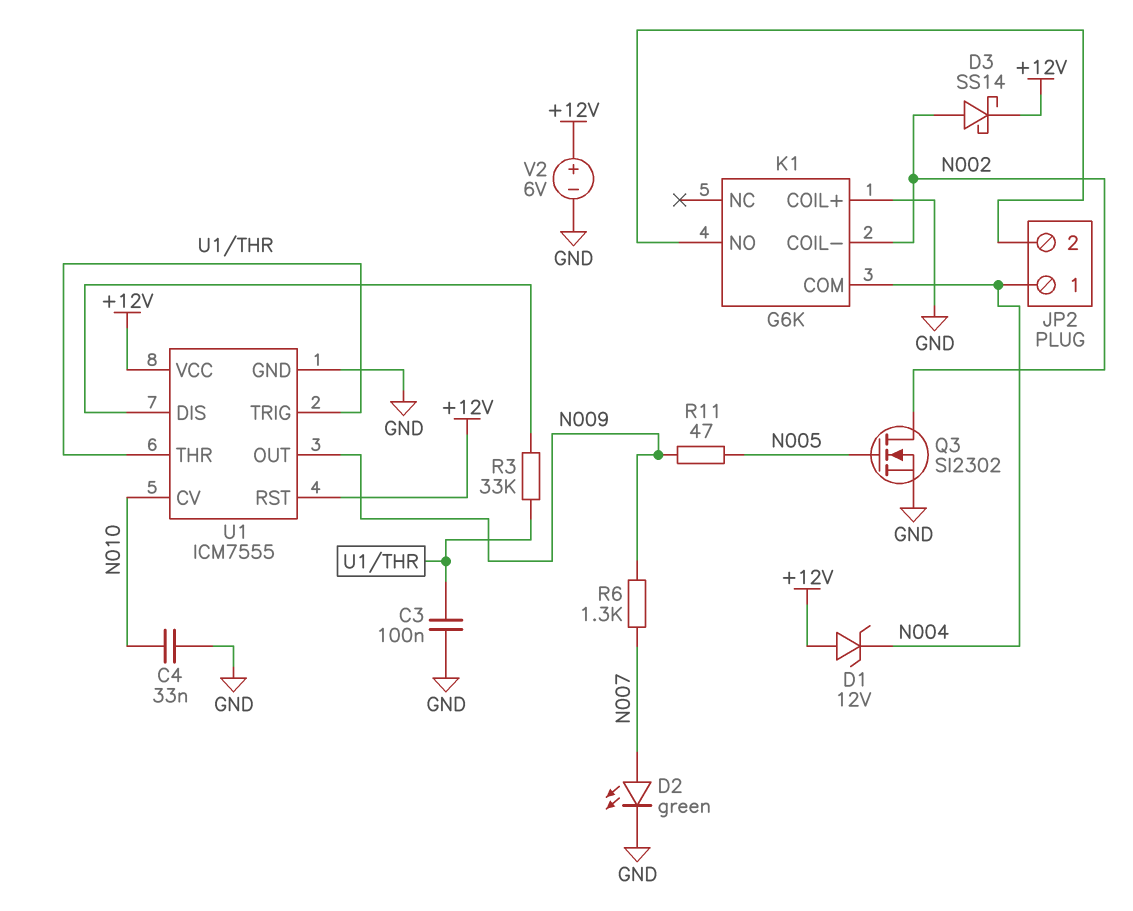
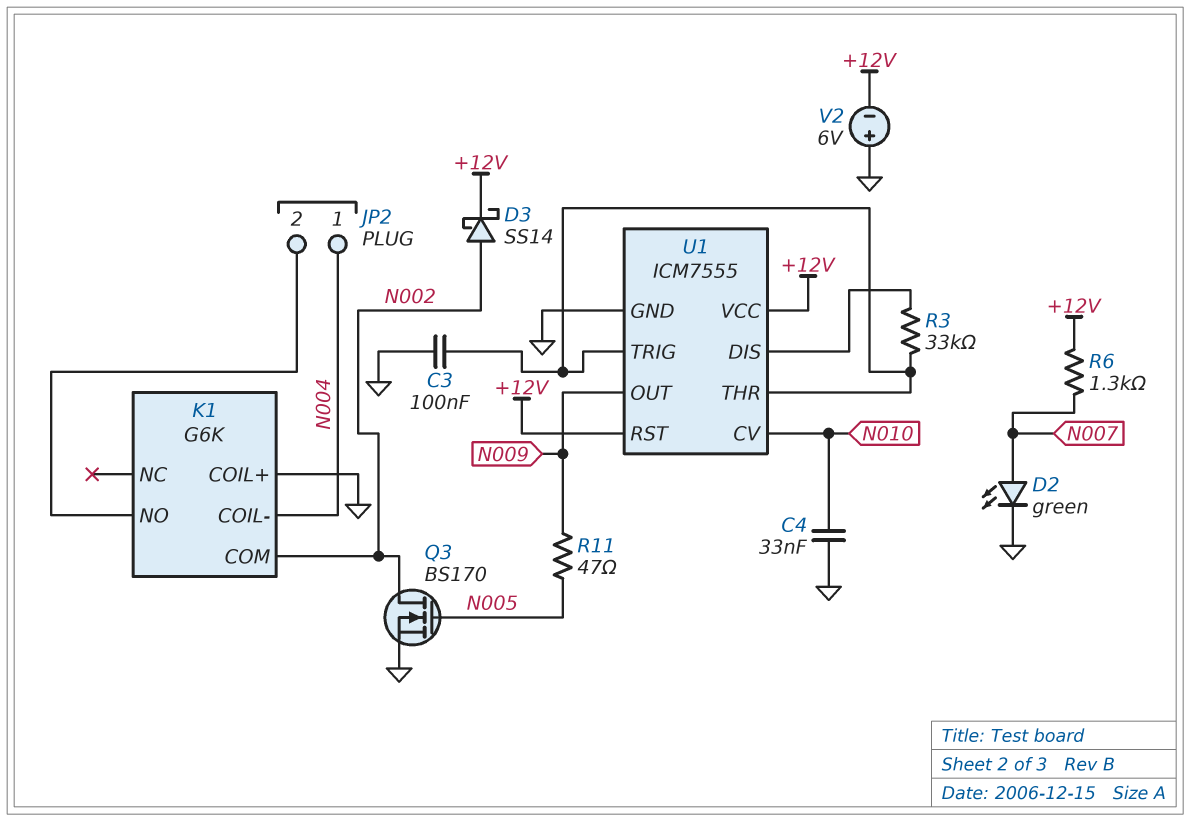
D1: zener 12V (A +12V, K N004) -> none
K1 pin COIL-: N002 -> N004
K1 pin COM: N004 -> N002
Q3: NMOS SI2302 (G N005, D N002, S GND) -> NMOS BS170 (G N005, D N002, S GND)
R6: 1.3k (N007, N009) -> 1.3k (+12V, N007)
V2: 6V (plus +12V, minus GND) -> 6V (plus GND, minus +12V)

